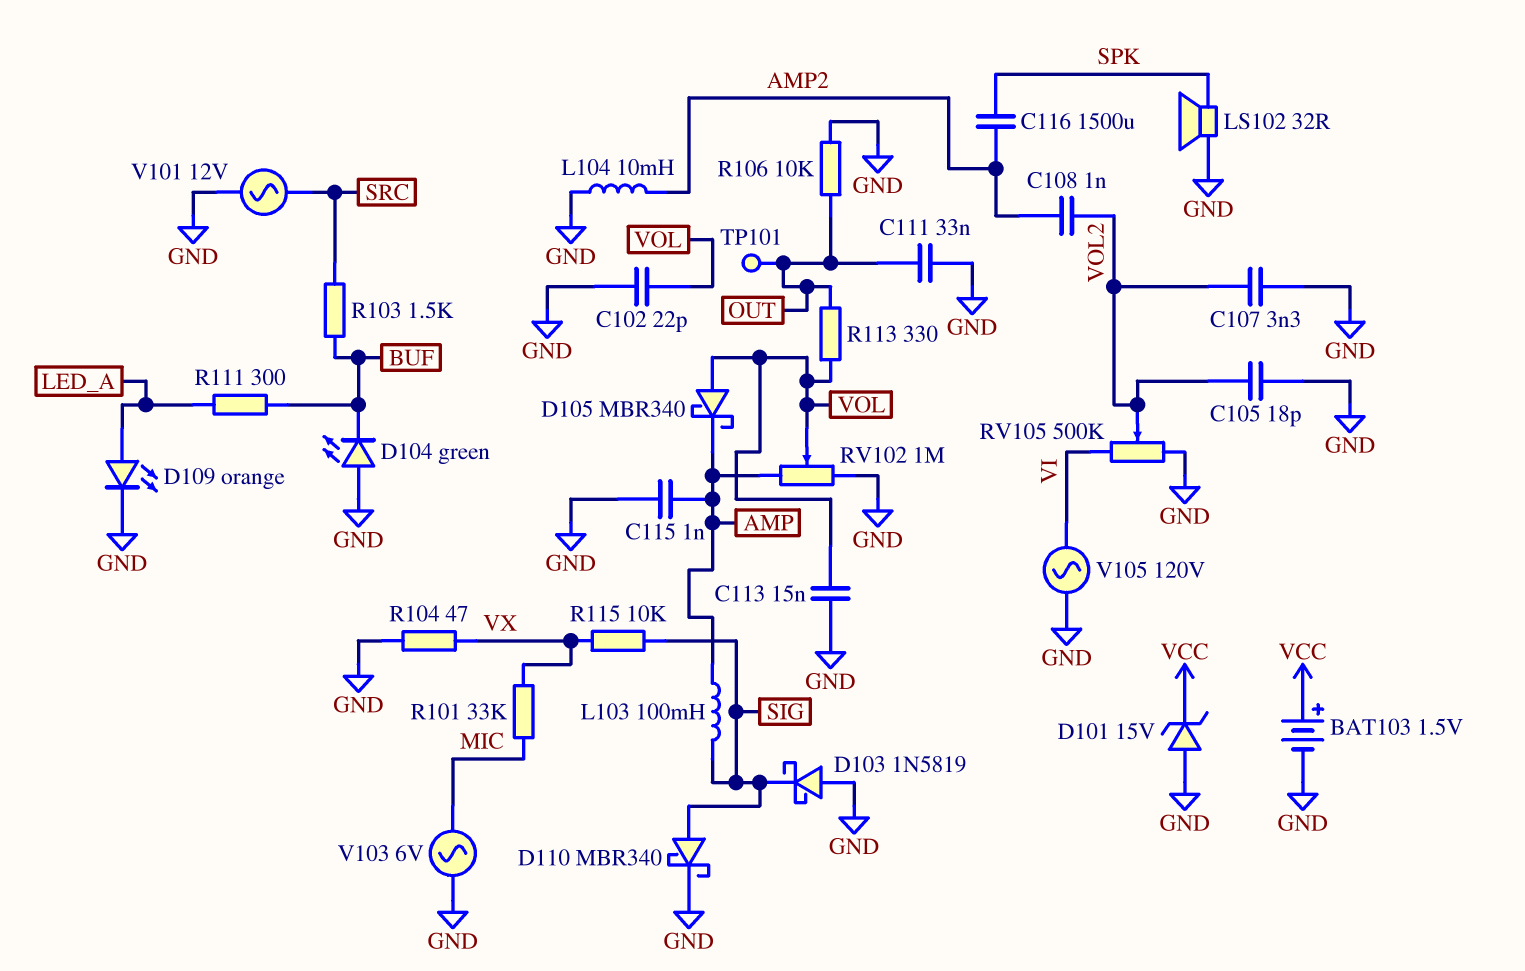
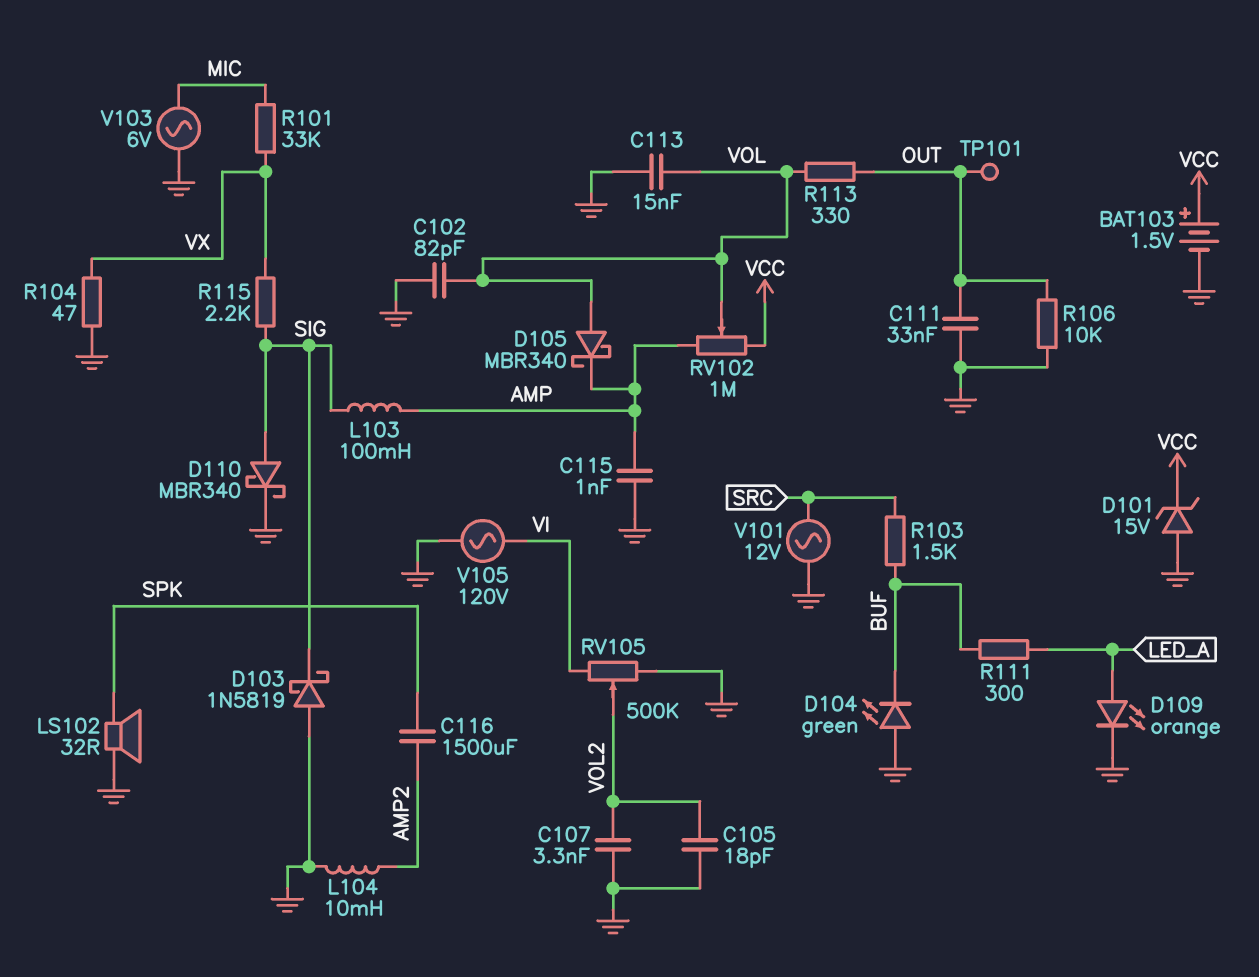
C102: 22pF (GND, VOL) -> 82pF (GND, VOL)
C108: 1nF (AMP2, VOL2) -> none
R115: 10k (SIG, VX) -> 2.2k (SIG, VX)
RV102: 1M (AMP, GND, wiper VOL) -> 1M (AMP, VCC, wiper VOL)

